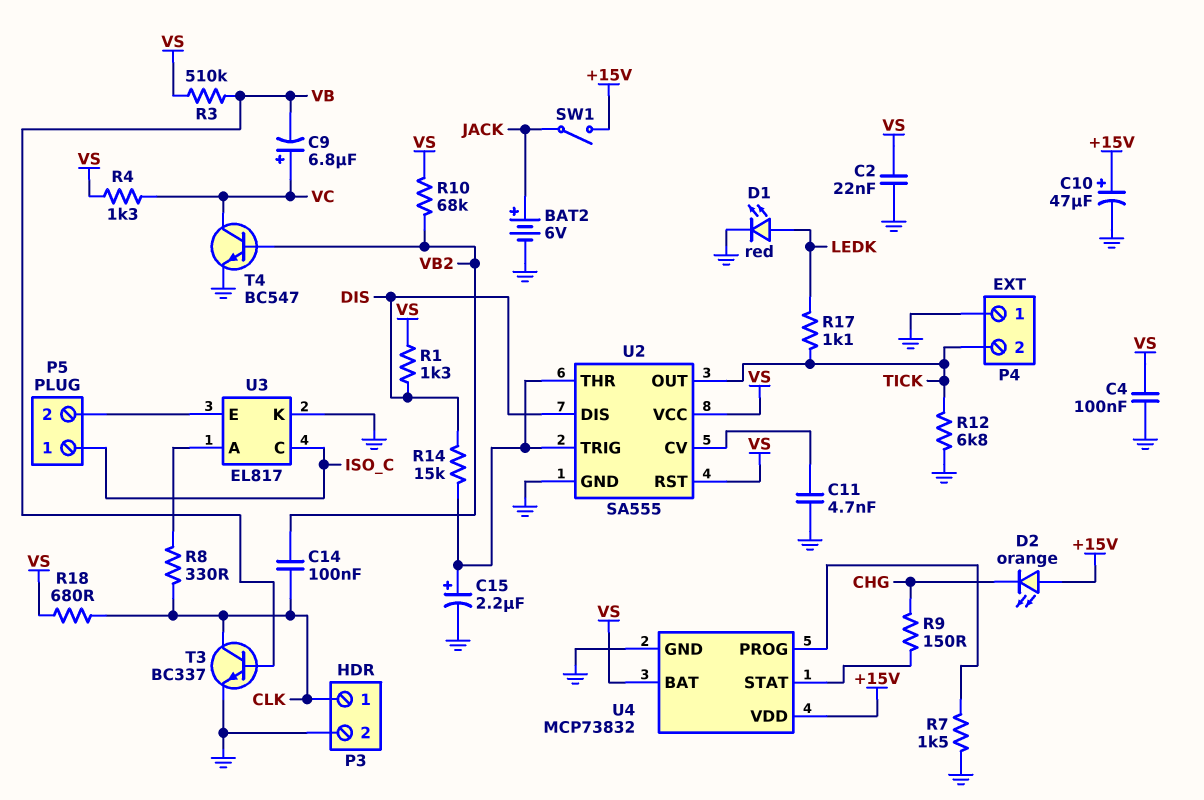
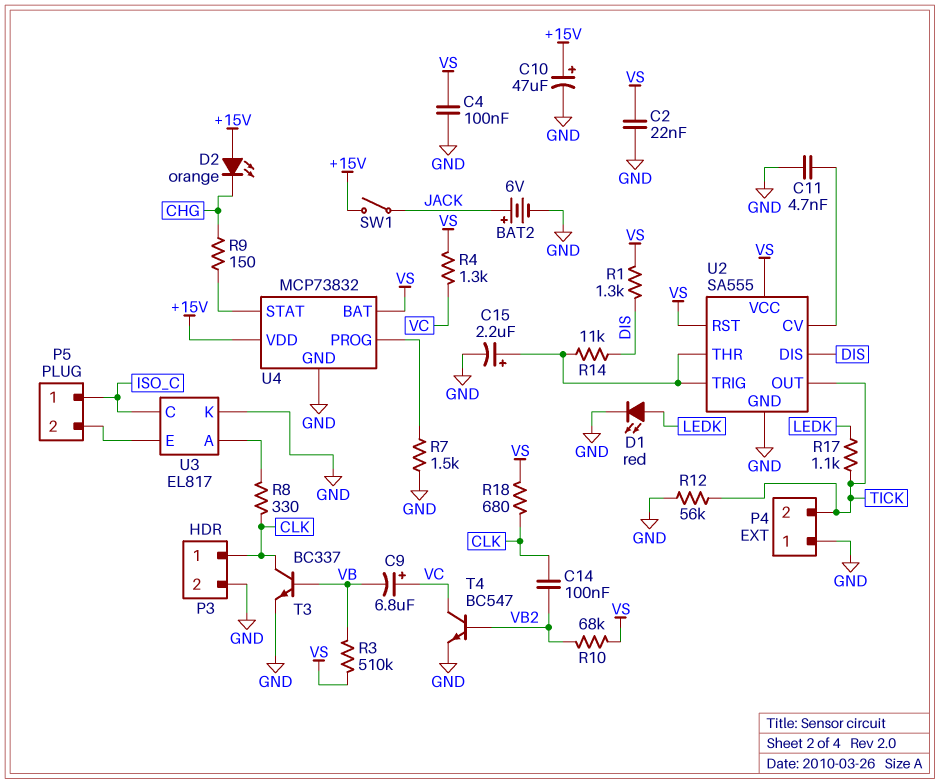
R12: 6.8k (GND, TICK) -> 56k (GND, TICK)
R14: 15k (DIS, U2/THR) -> 11k (DIS, U2/THR)

